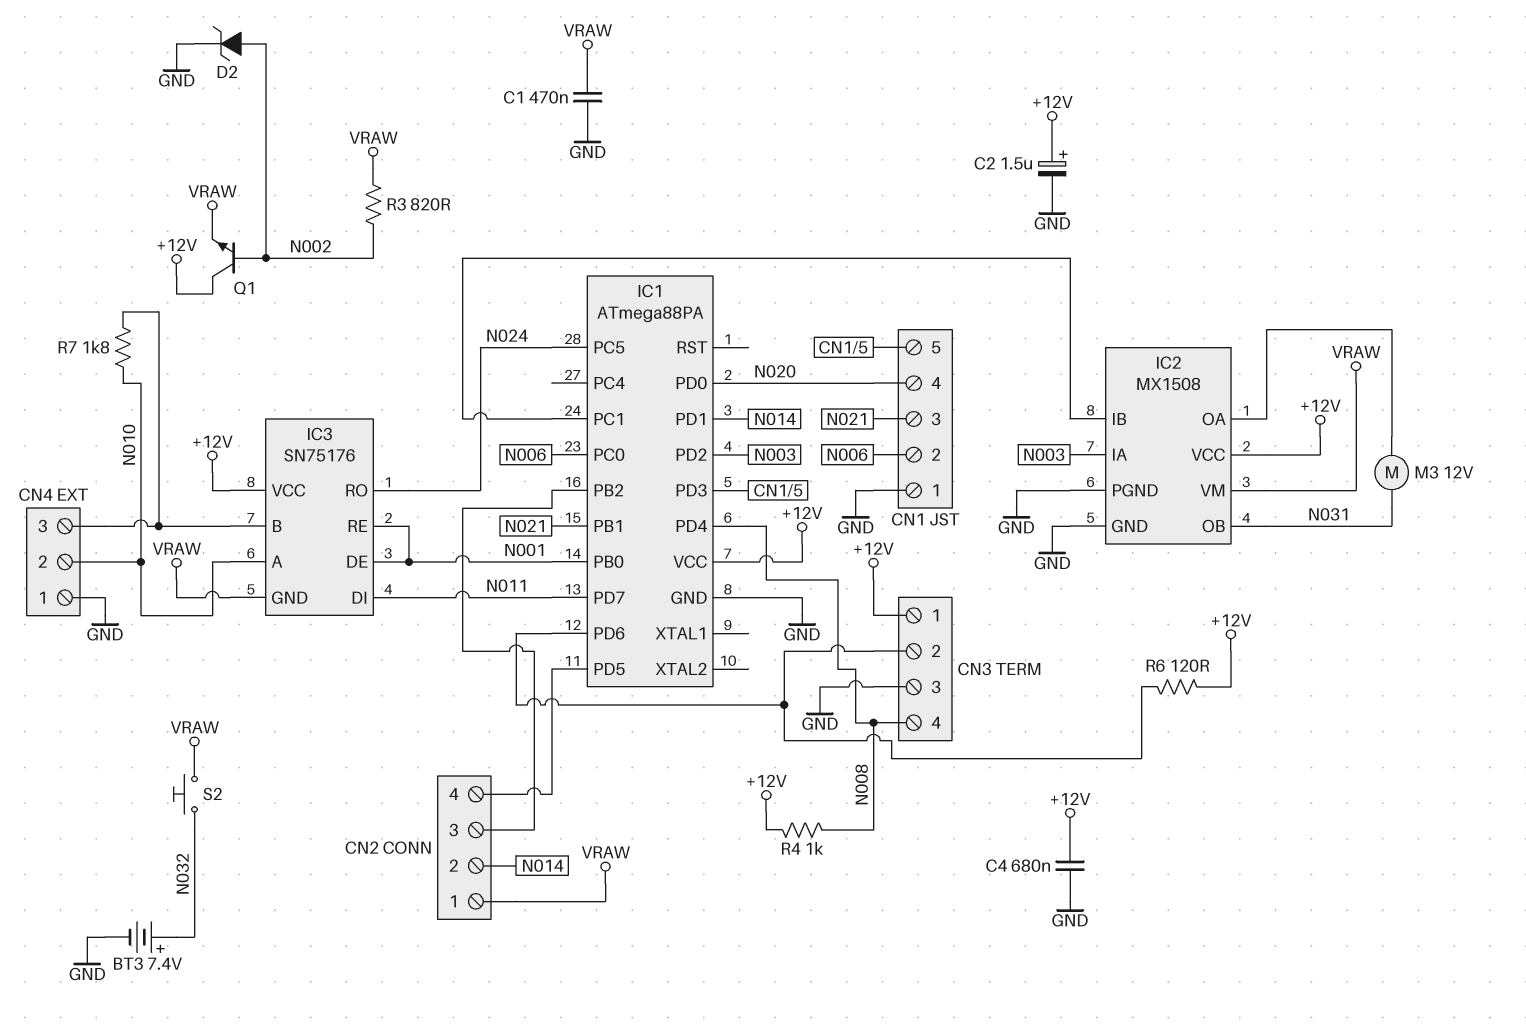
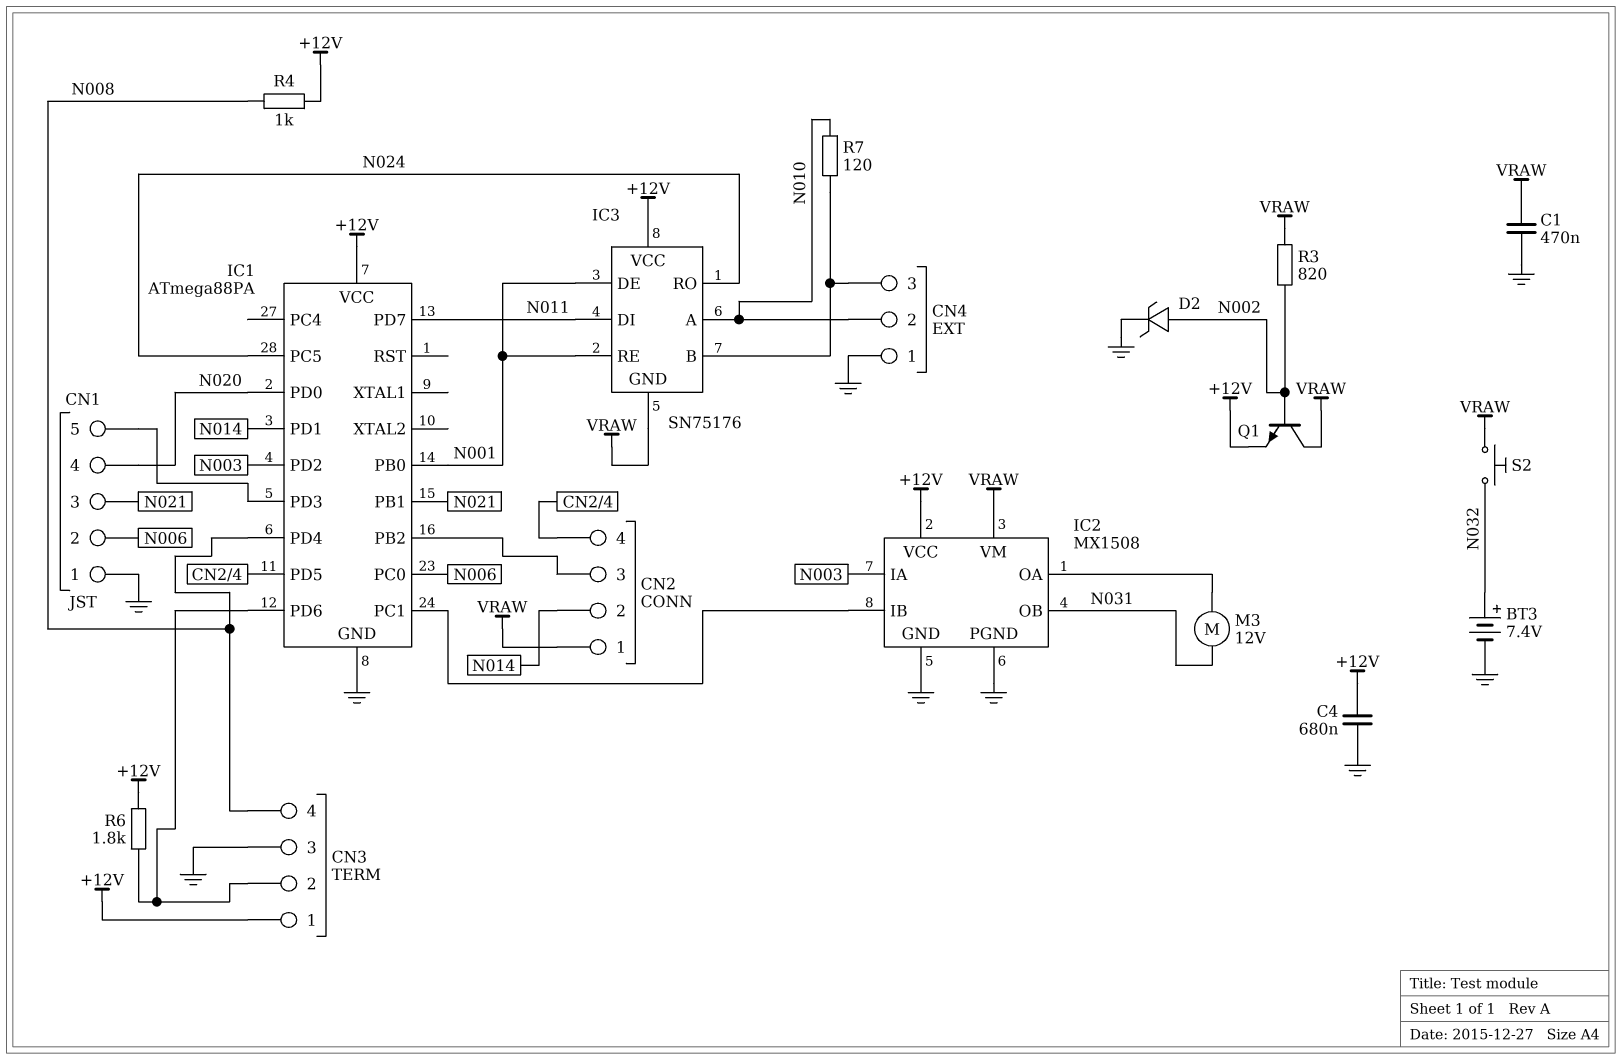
C2: 1.5uF (plus +12V, minus GND) -> none
Q1: NPN (B N002, C +12V, E VRAW) -> NPN (B N002, C VRAW, E +12V)
R6: 120 (+12V, CN3/2) -> 1.8k (+12V, CN3/2)
R7: 1.8k (CN4/3, N010) -> 120 (CN4/3, N010)

